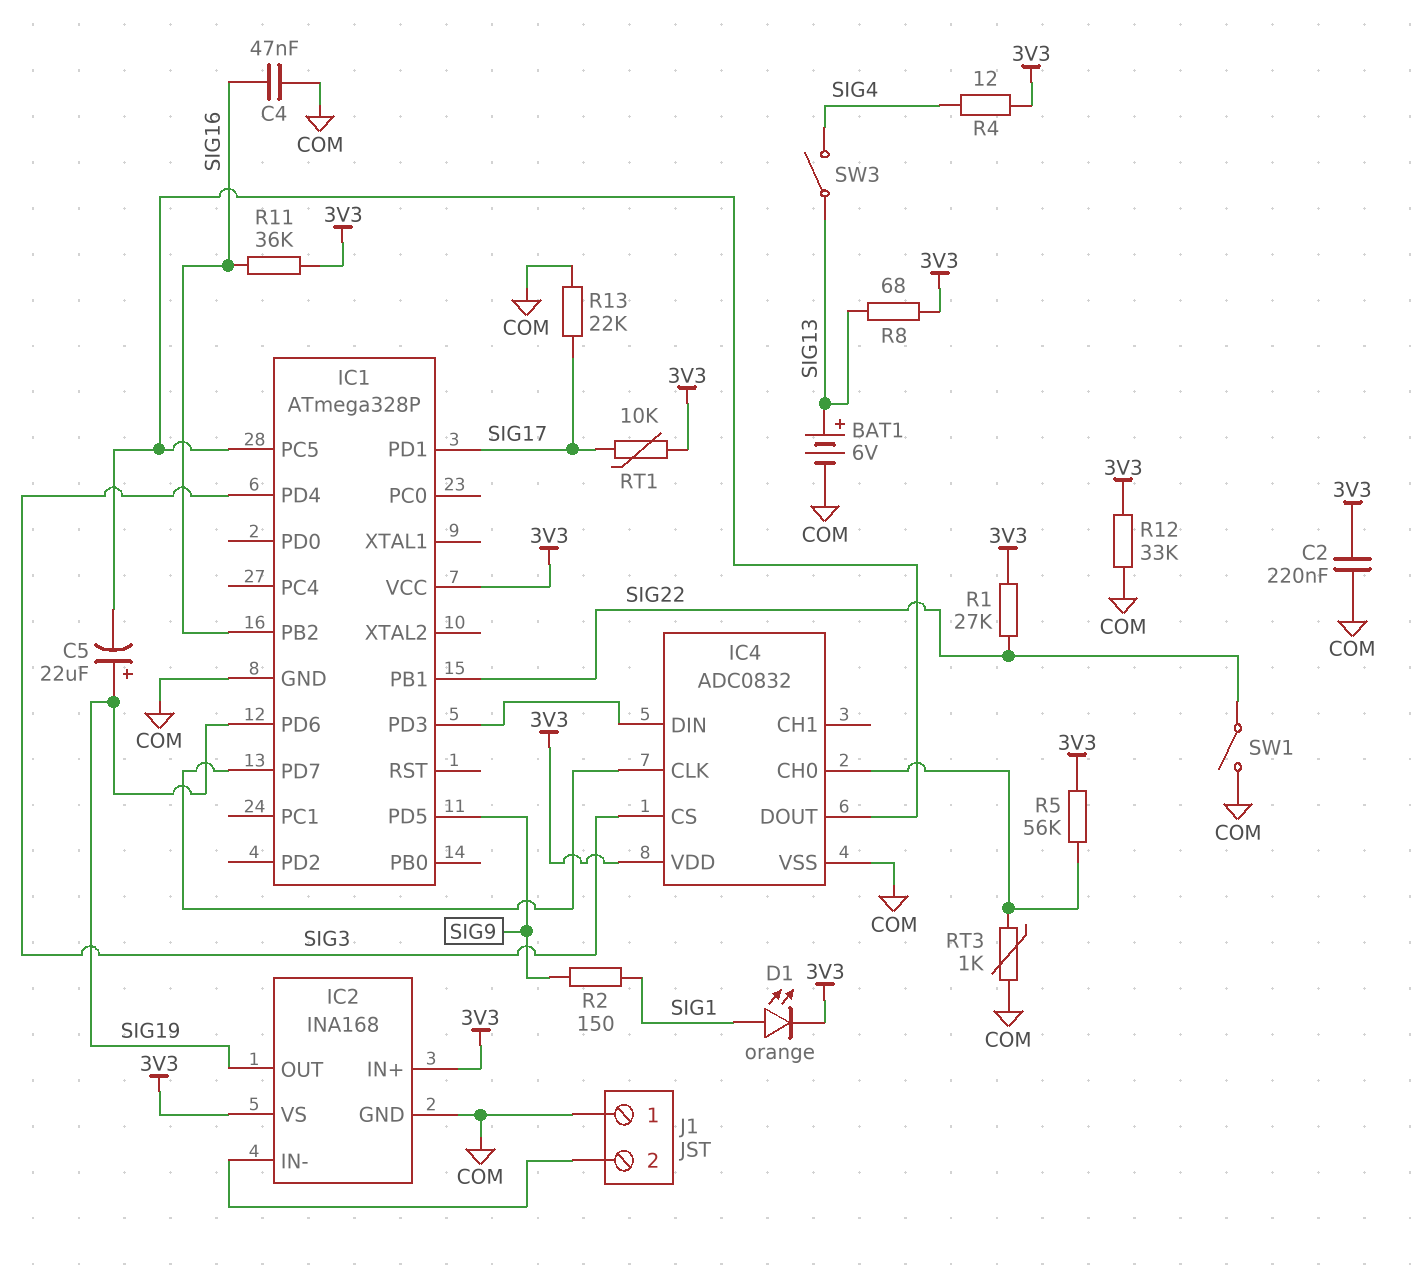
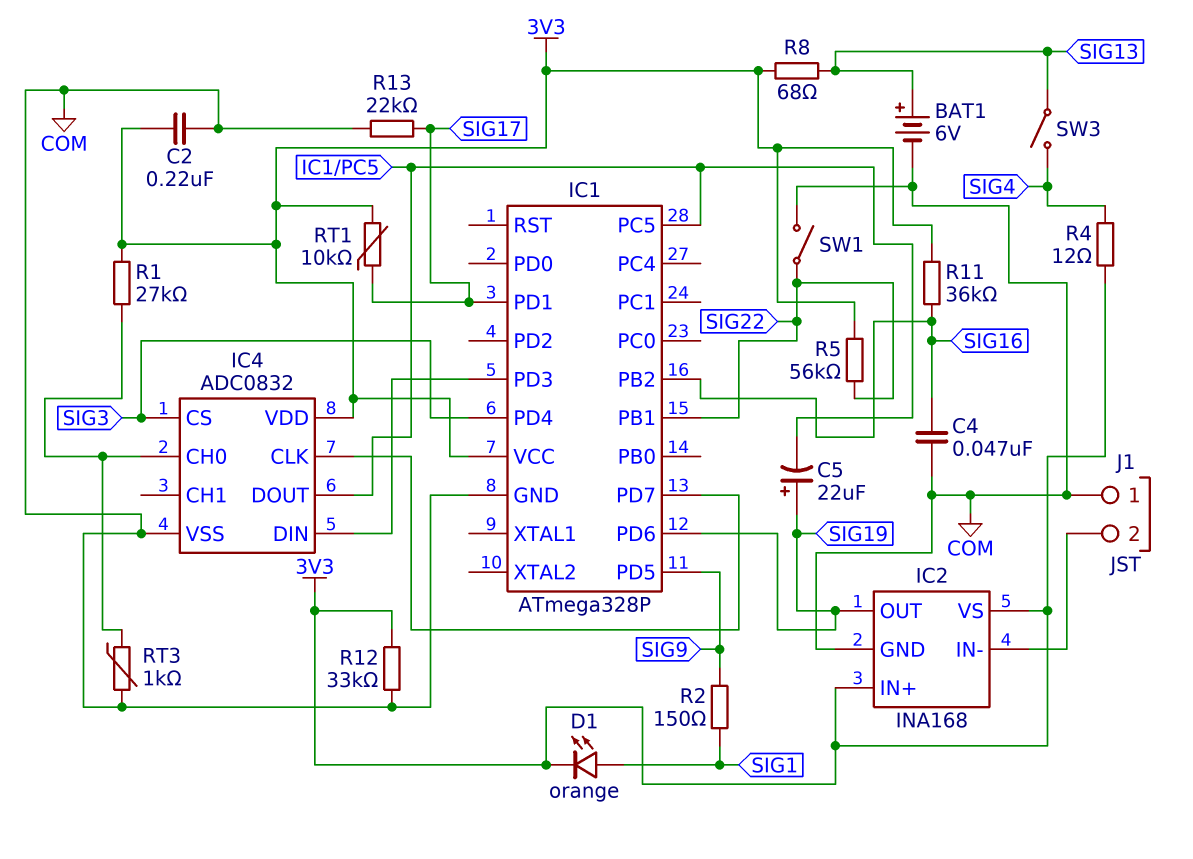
R1: 27k (3V3, SIG22) -> 27k (3V3, IC4/CH0)
R5: 56k (3V3, IC4/CH0) -> 56k (3V3, SIG22)

